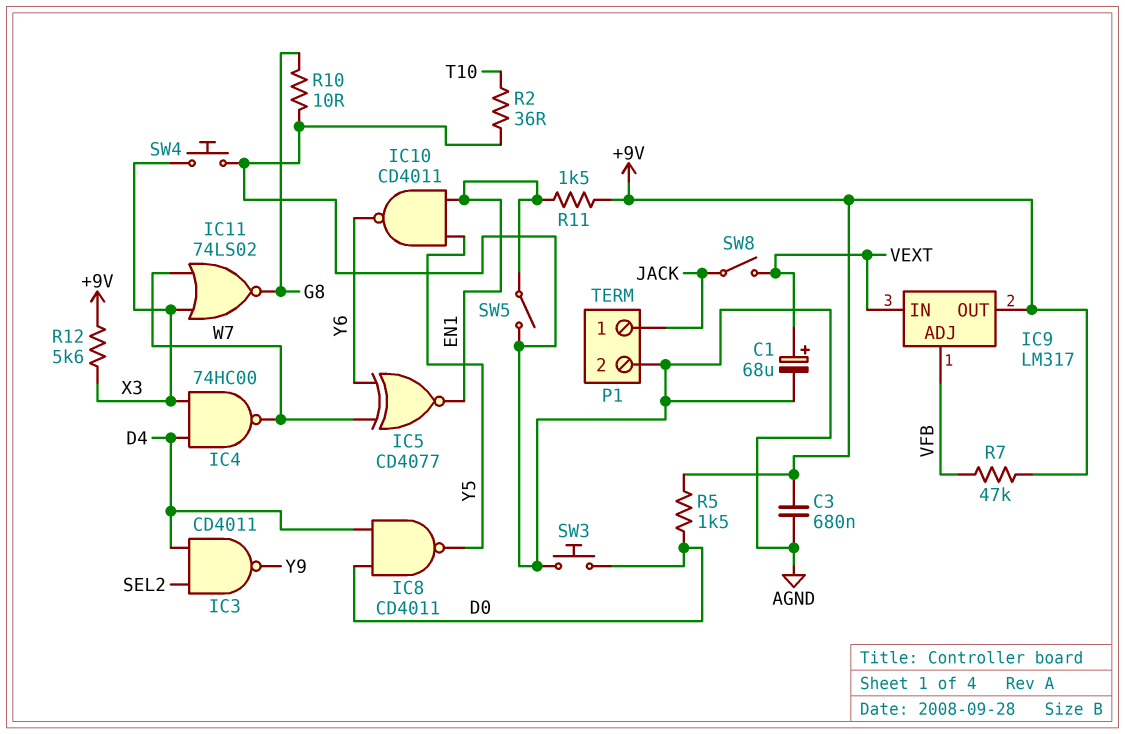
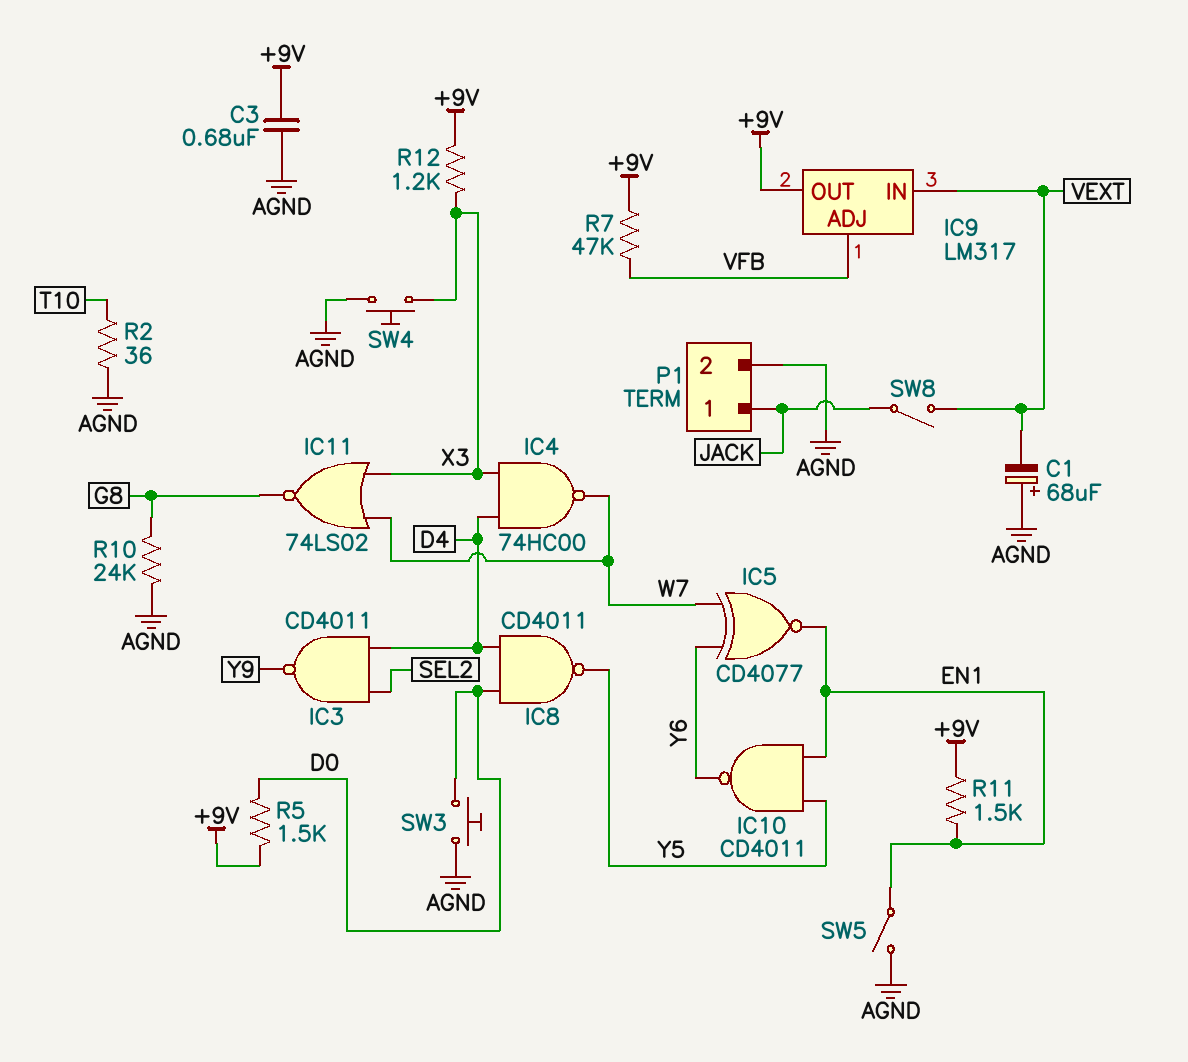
C1: 68uF (plus VEXT, minus AGND) -> 68uF (plus AGND, minus VEXT)
R10: 10 (AGND, G8) -> 24k (AGND, G8)
R12: 5.6k (+9V, X3) -> 1.2k (+9V, X3)

